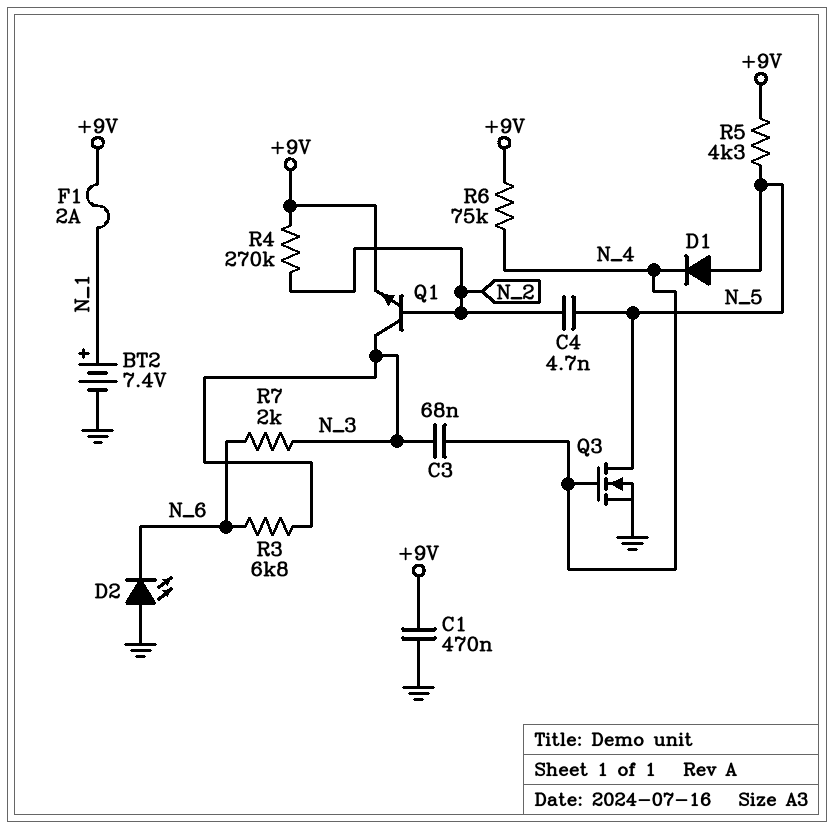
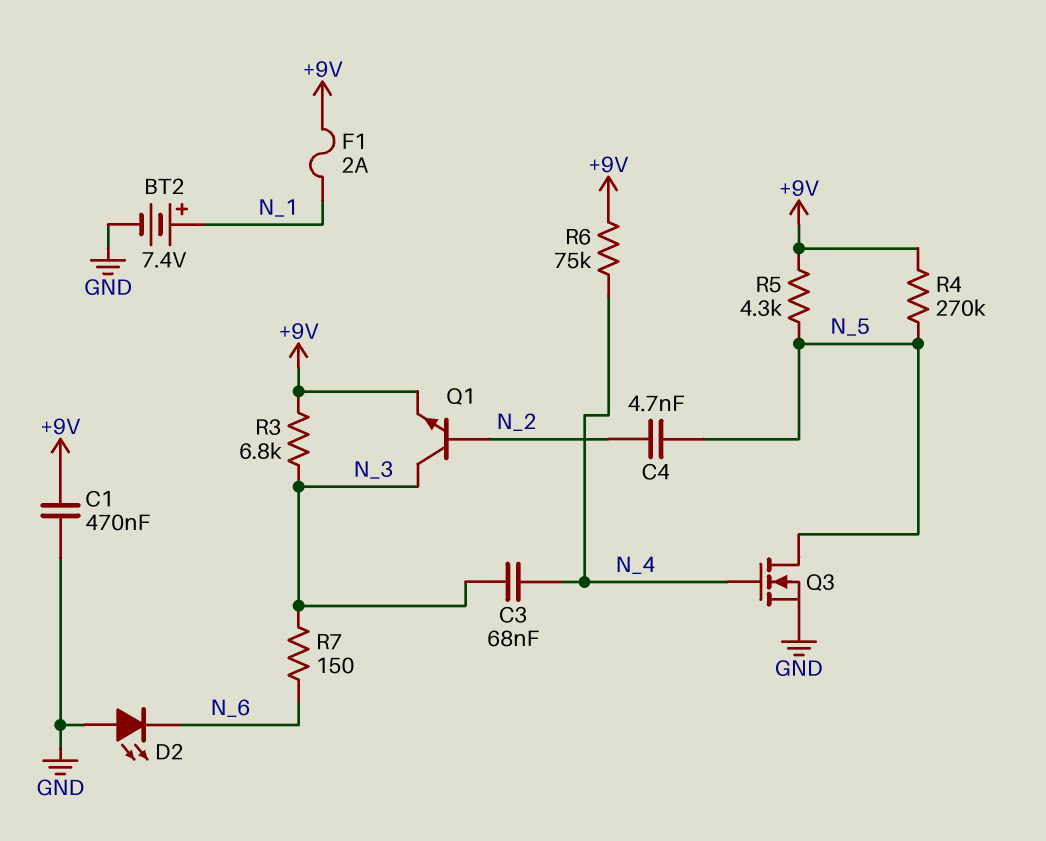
D1: diode (A N_5, K N_4) -> none
R3: 6.8k (N_3, N_6) -> 6.8k (+9V, N_3)
R4: 270k (+9V, N_2) -> 270k (+9V, N_5)
R7: 2k (N_3, N_6) -> 150 (N_3, N_6)

